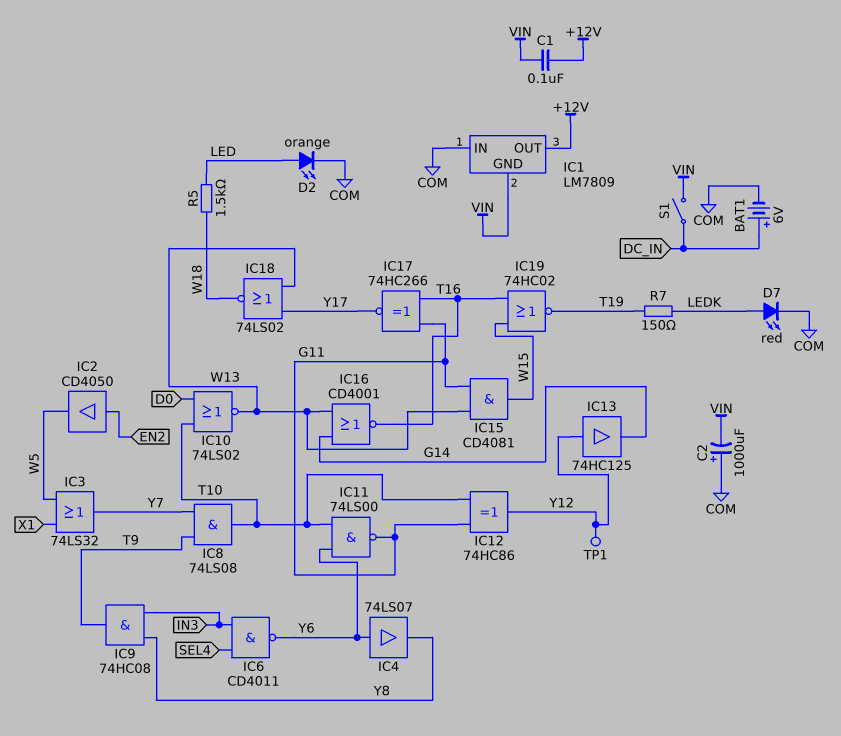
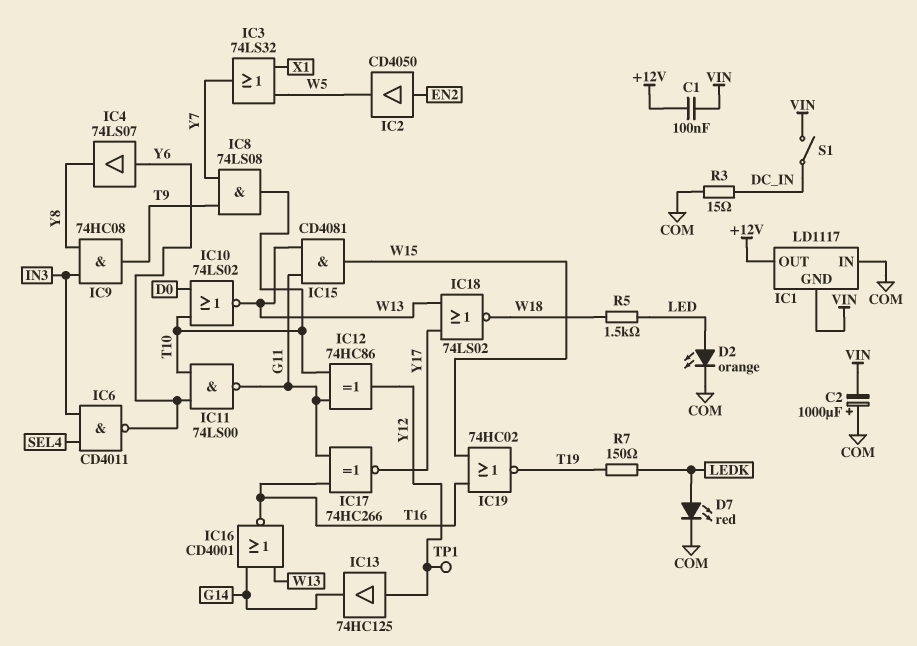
BAT1: 6V (plus DC_IN, minus COM) -> none
IC1: LM7809 -> LD1117
R3: none -> 15 (COM, DC_IN)

